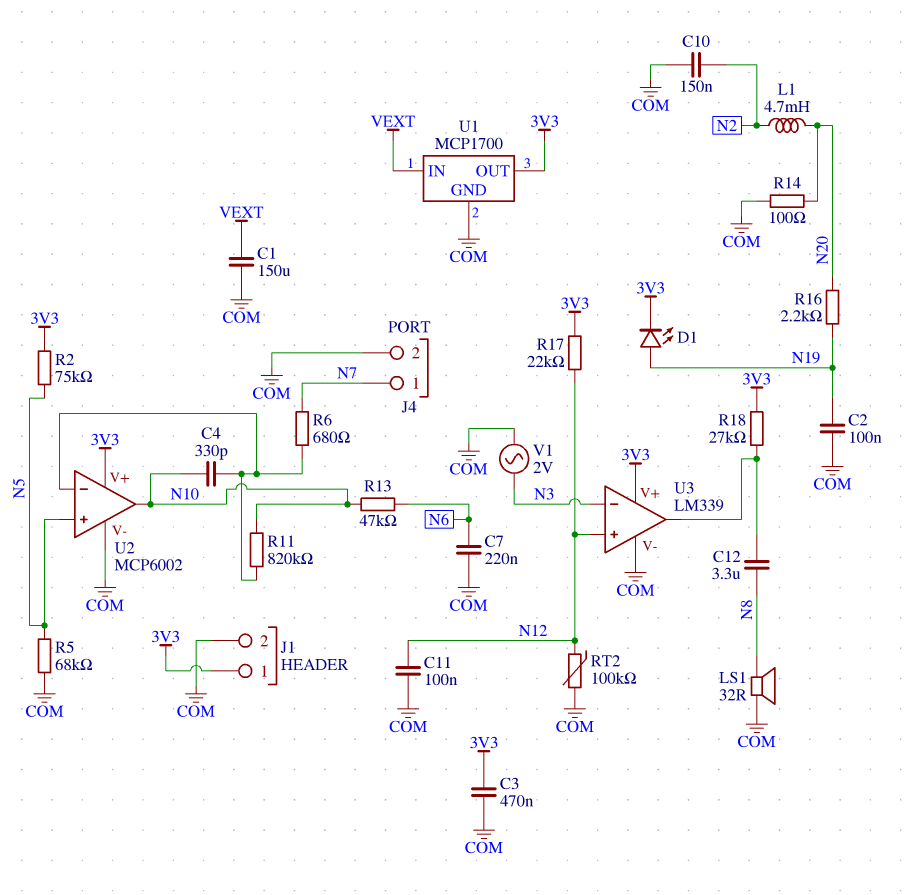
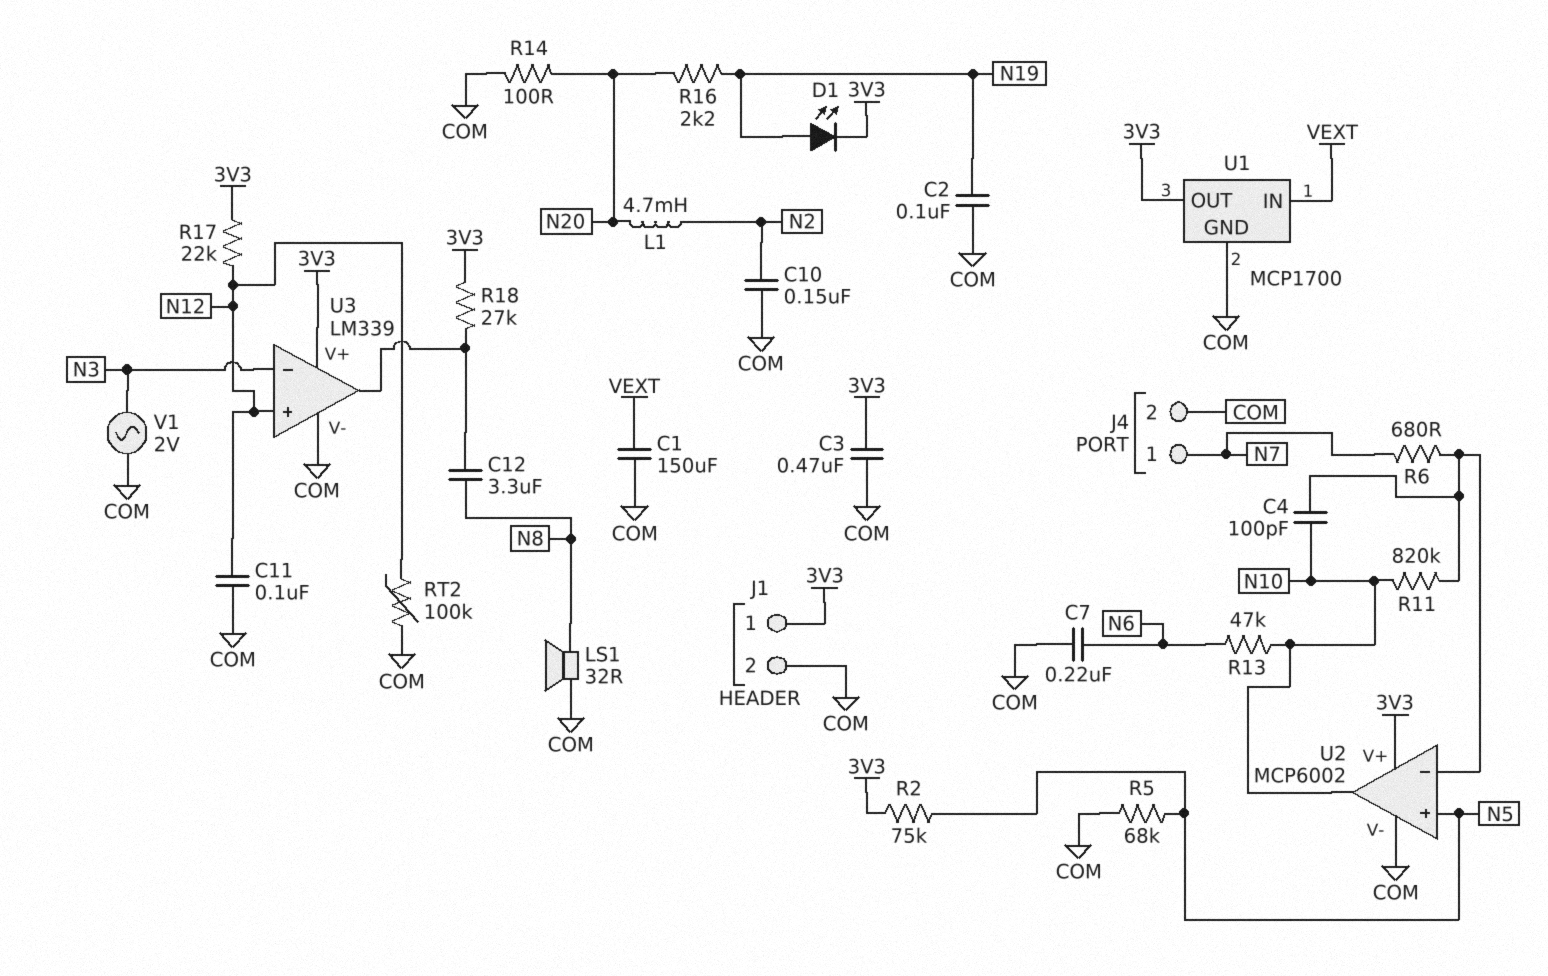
C4: 330pF (N10, U2/in-) -> 100pF (N10, U2/in-)

